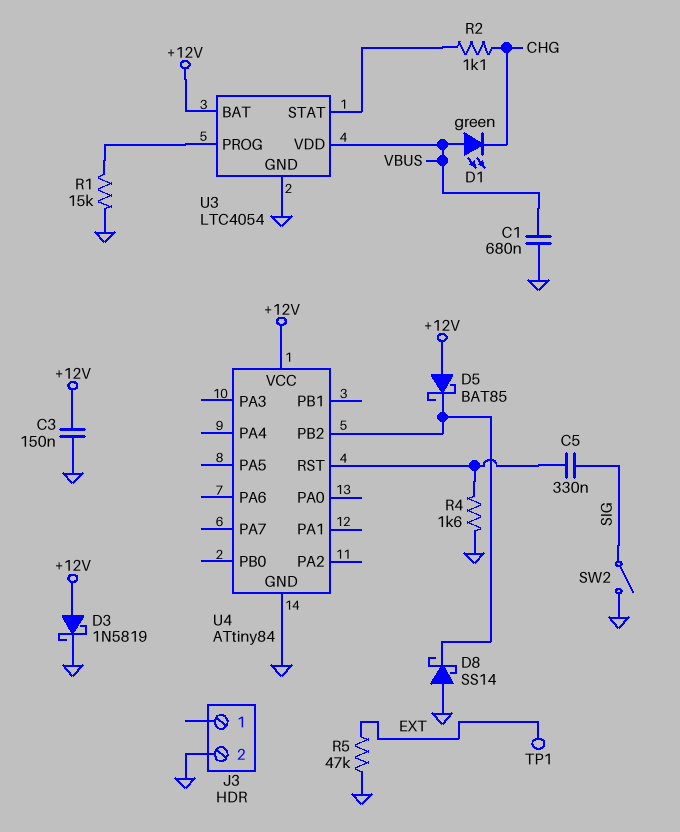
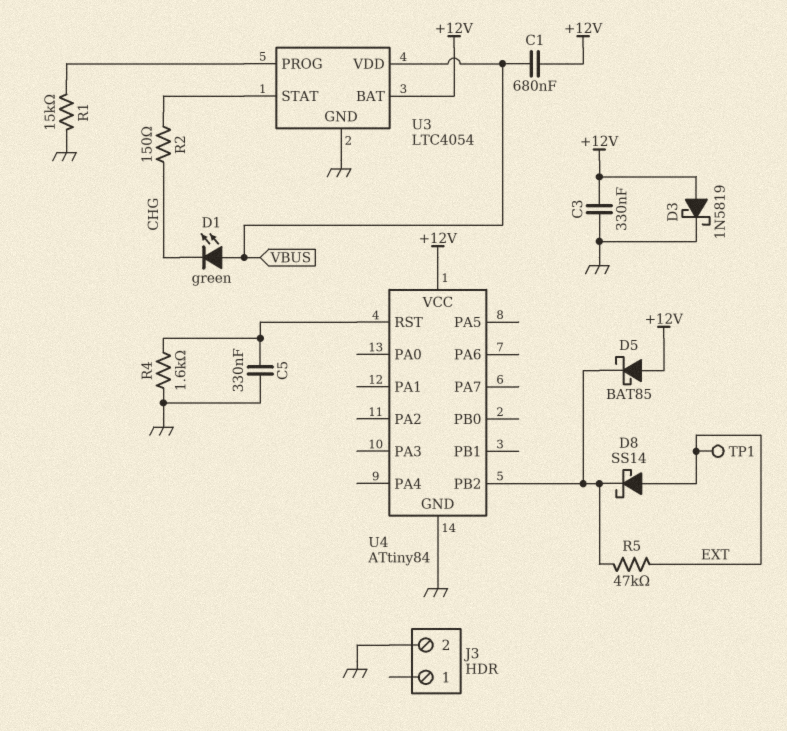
C1: 680nF (GND, VBUS) -> 680nF (+12V, VBUS)
C3: 150nF (+12V, GND) -> 330nF (+12V, GND)
C5: 330nF (SIG, U4/RST) -> 330nF (GND, U4/RST)
D8: schottky SS14 (A GND, K U4/PB2) -> schottky SS14 (A EXT, K U4/PB2)
R2: 1.1k (CHG, U3/STAT) -> 150 (CHG, U3/STAT)
R5: 47k (EXT, GND) -> 47k (EXT, U4/PB2)
SW2: switch (GND, SIG) -> none

